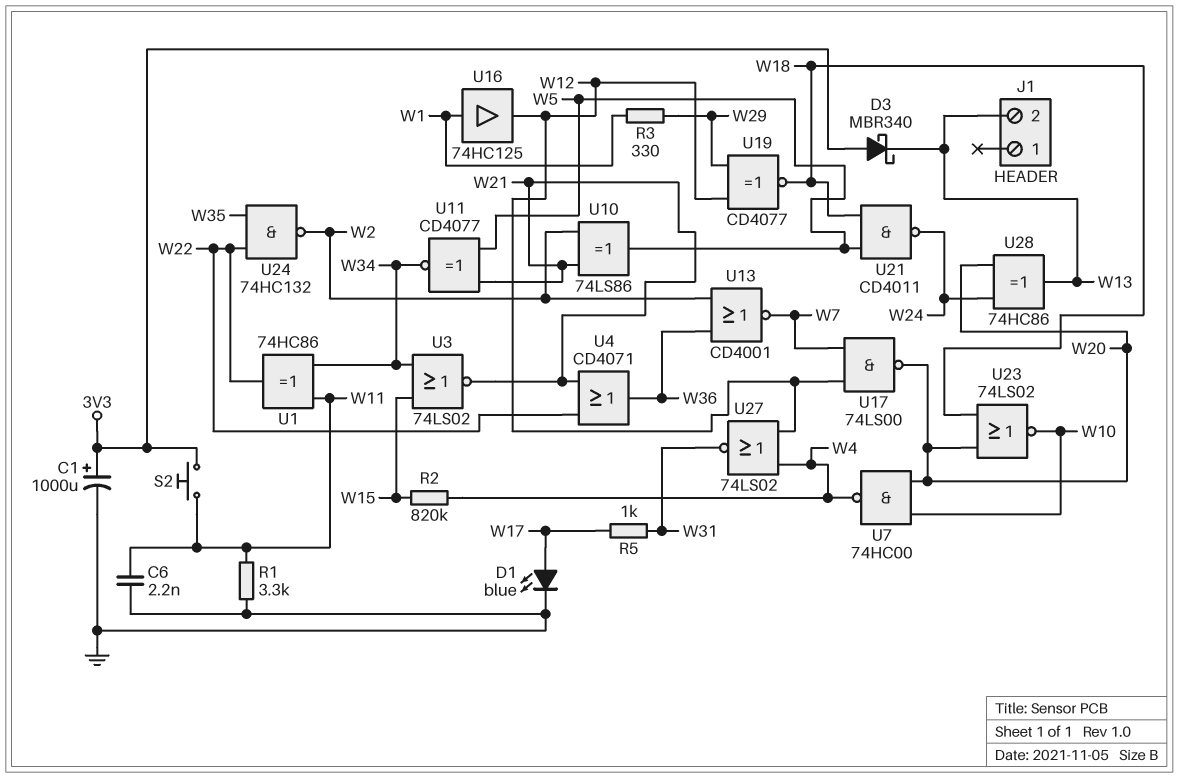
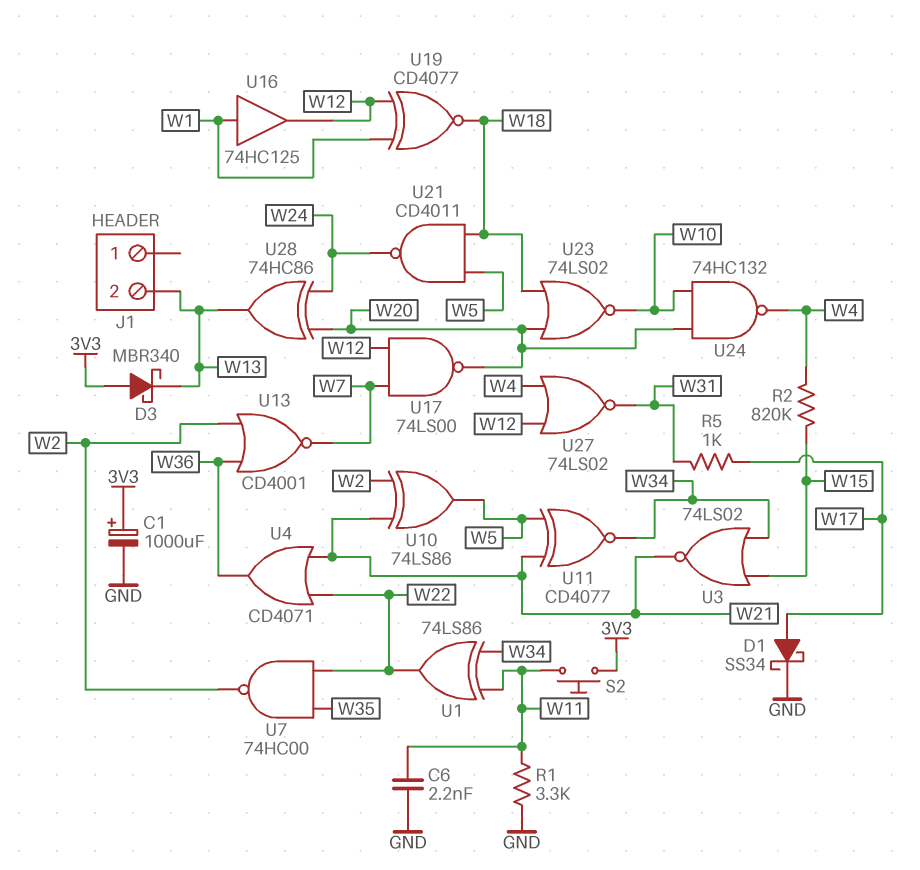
D1: LED blue (A W17, K GND) -> schottky SS34 (A W17, K GND)
R3: 330 (W1, W29) -> none
U1: XOR 74HC86 (in W11, in W34, out W22) -> XOR 74LS86 (in W11, in W34, out W22)
U7: NAND 74HC00 (in W10, in W20, out W4) -> NAND 74HC00 (in W22, in W35, out W2)
U19: XNOR CD4077 (in W12, in W29, out W18) -> XNOR CD4077 (in W1, in W12, out W18)
U24: NAND 74HC132 (in W22, in W35, out W2) -> NAND 74HC132 (in W10, in W20, out W4)

